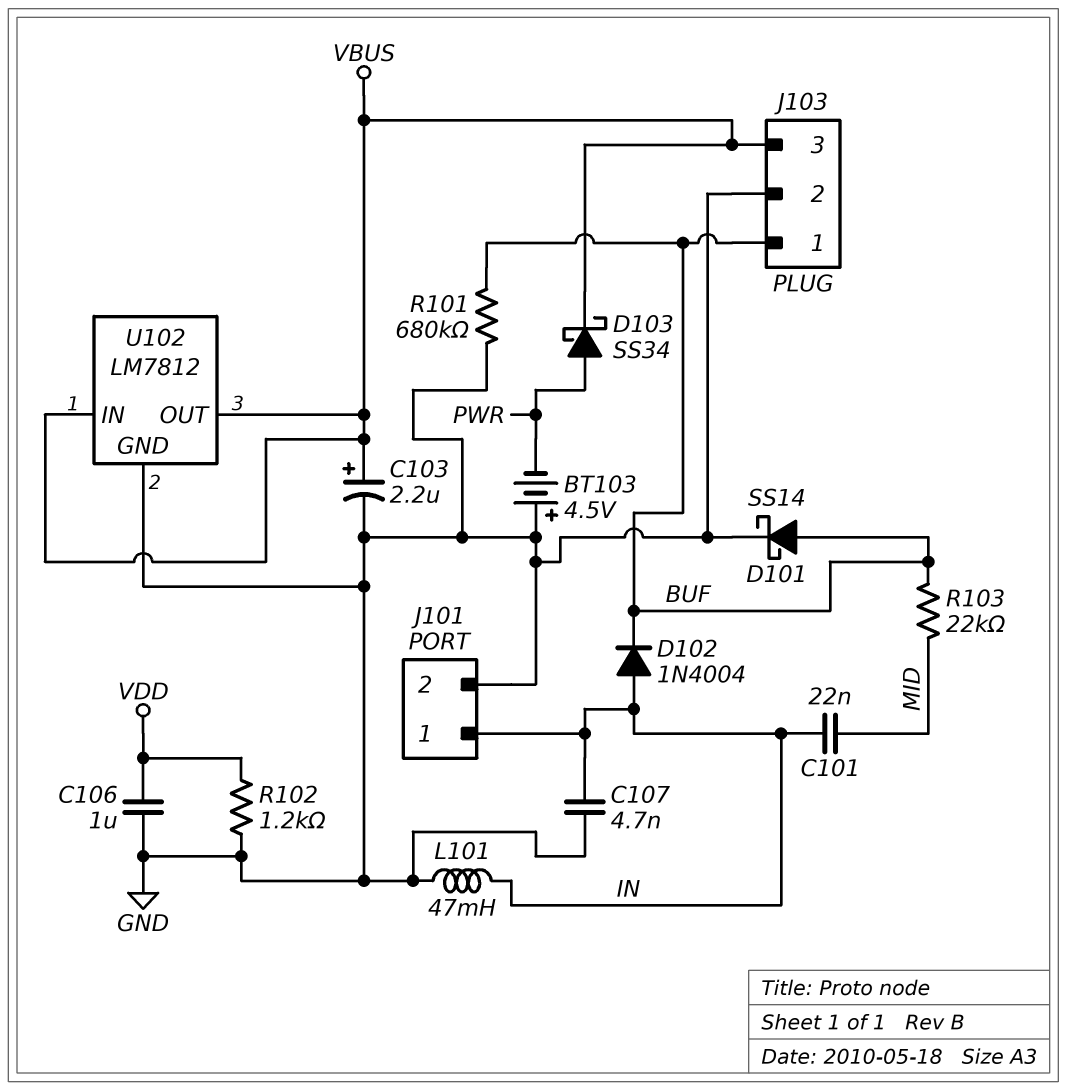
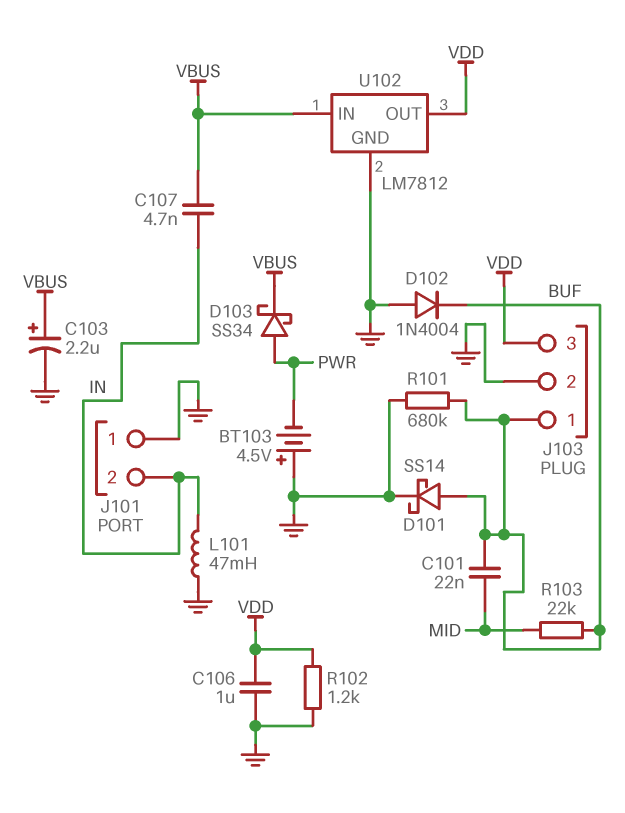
C101: 22nF (IN, MID) -> 22nF (BUF, MID)
C107: 4.7nF (GND, IN) -> 4.7nF (IN, VBUS)
D102: diode 1N4004 (A IN, K BUF) -> diode 1N4004 (A GND, K BUF)
J101 pin 1: IN -> GND
J101 pin 2: GND -> IN
J103 pin 3: VBUS -> VDD
U102 pin OUT: VBUS -> VDD

